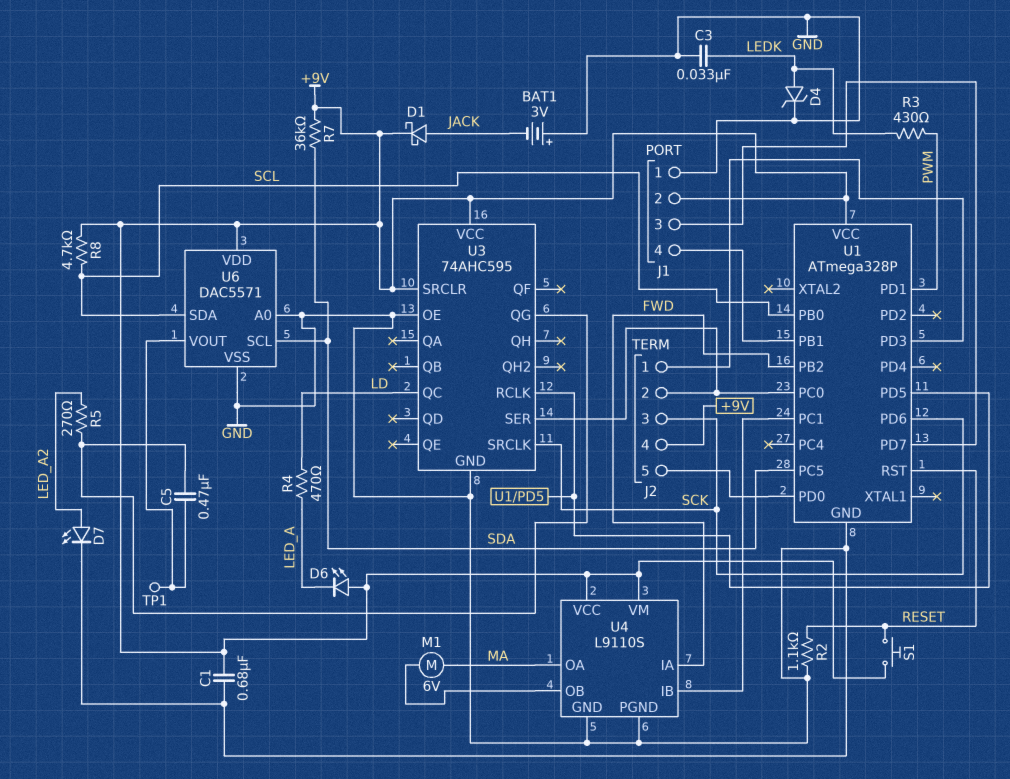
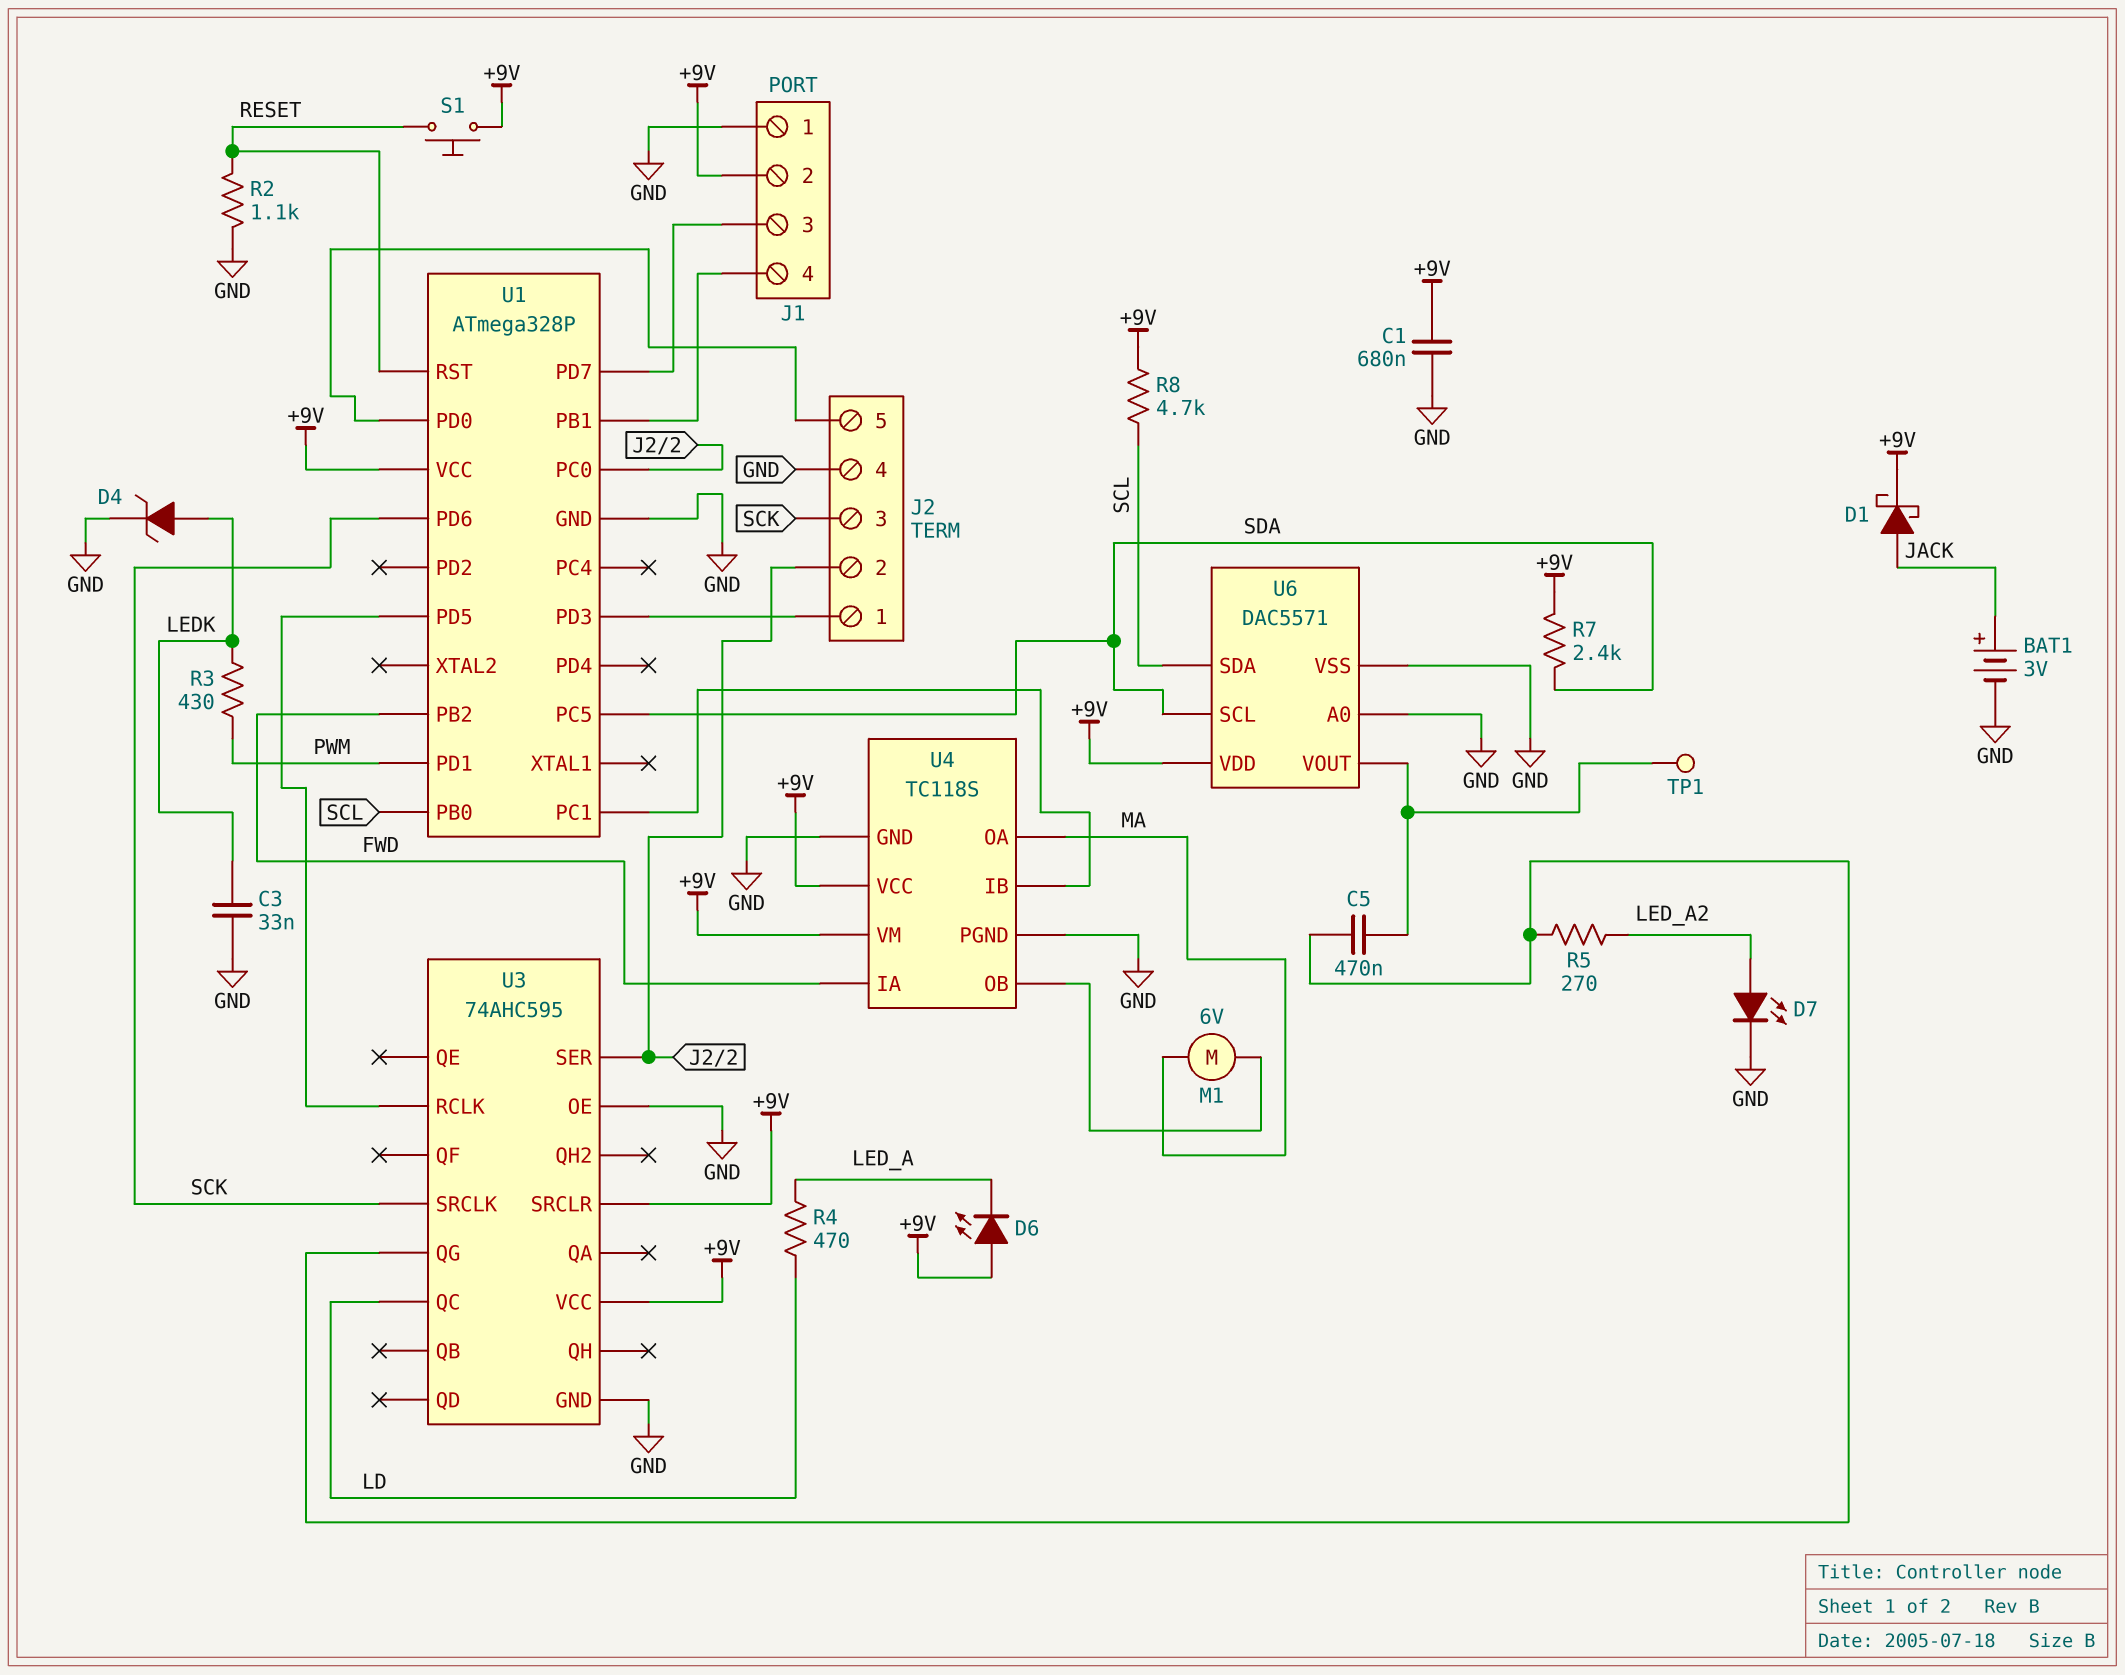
BAT1: 3V (plus GND, minus JACK) -> 3V (plus JACK, minus GND)
J2 pin 4: +9V -> GND
R7: 36k (+9V, SDA) -> 2.4k (+9V, SDA)
U4: L9110S -> TC118S

